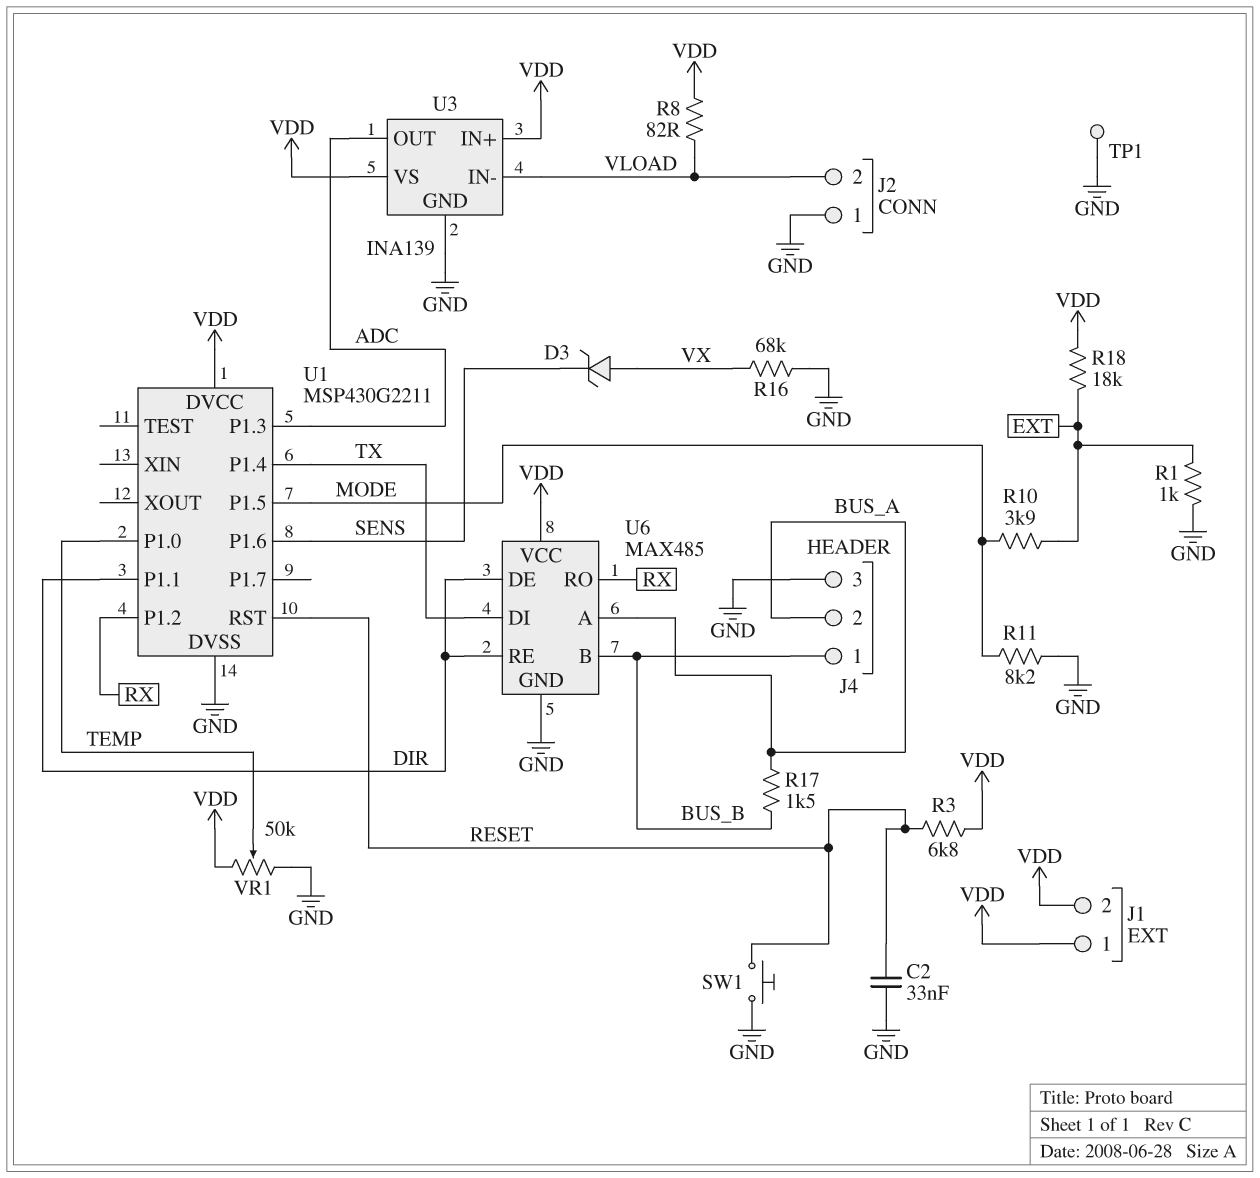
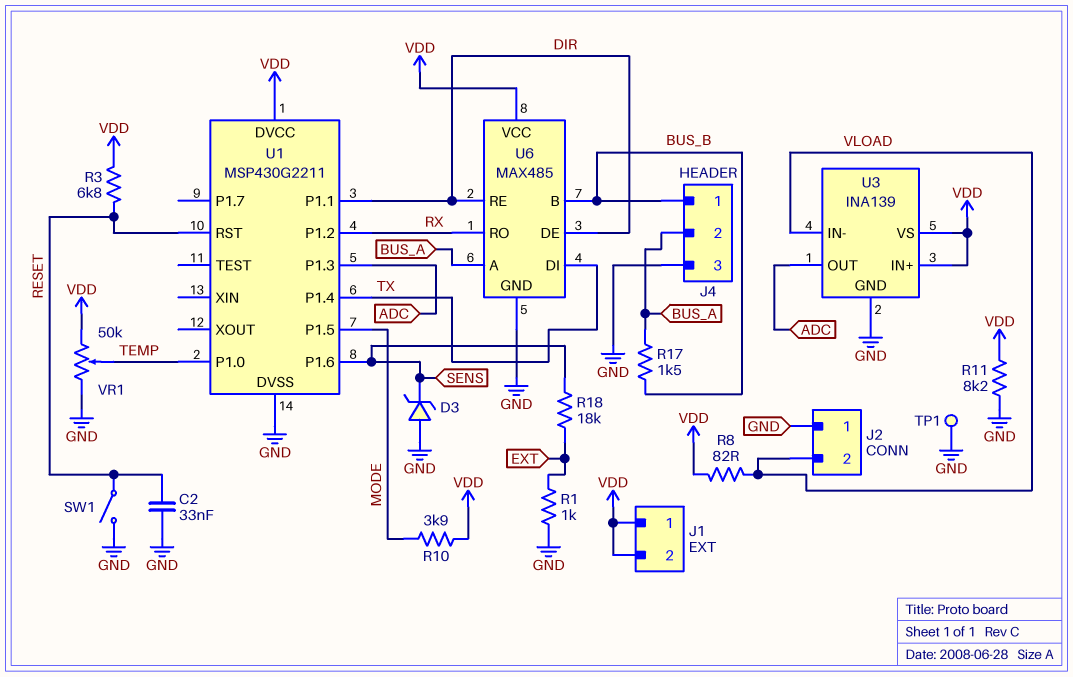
D3: zener (A VX, K SENS) -> zener (A GND, K SENS)
R10: 3.9k (EXT, MODE) -> 3.9k (MODE, VDD)
R11: 8.2k (GND, MODE) -> 8.2k (GND, VDD)
R16: 68k (GND, VX) -> none
R18: 18k (EXT, VDD) -> 18k (EXT, SENS)
SW1: button (GND, RESET) -> switch (GND, RESET)

